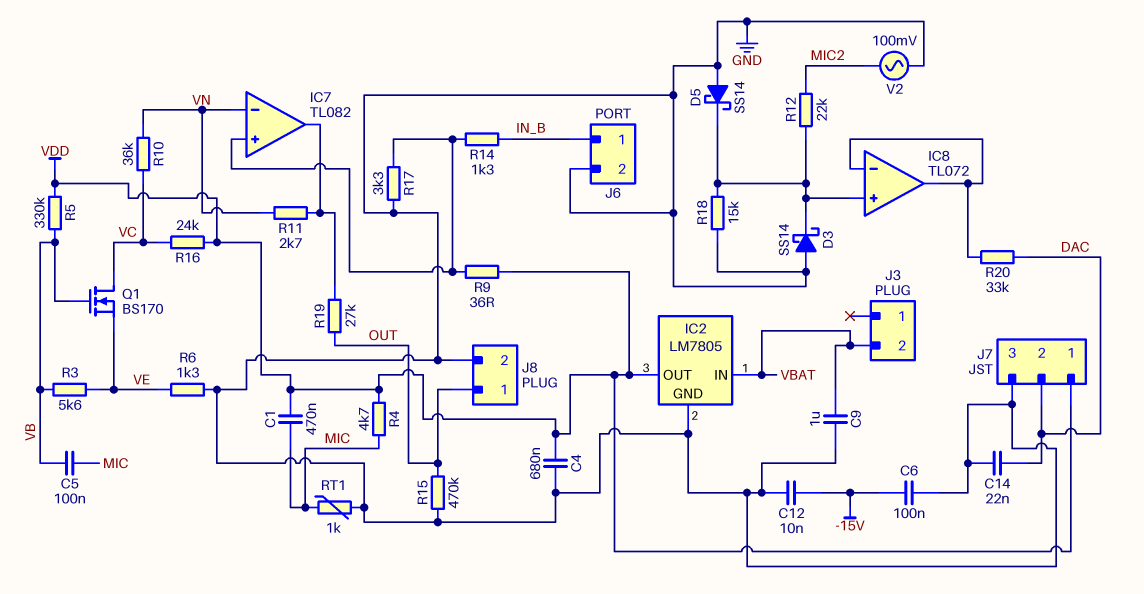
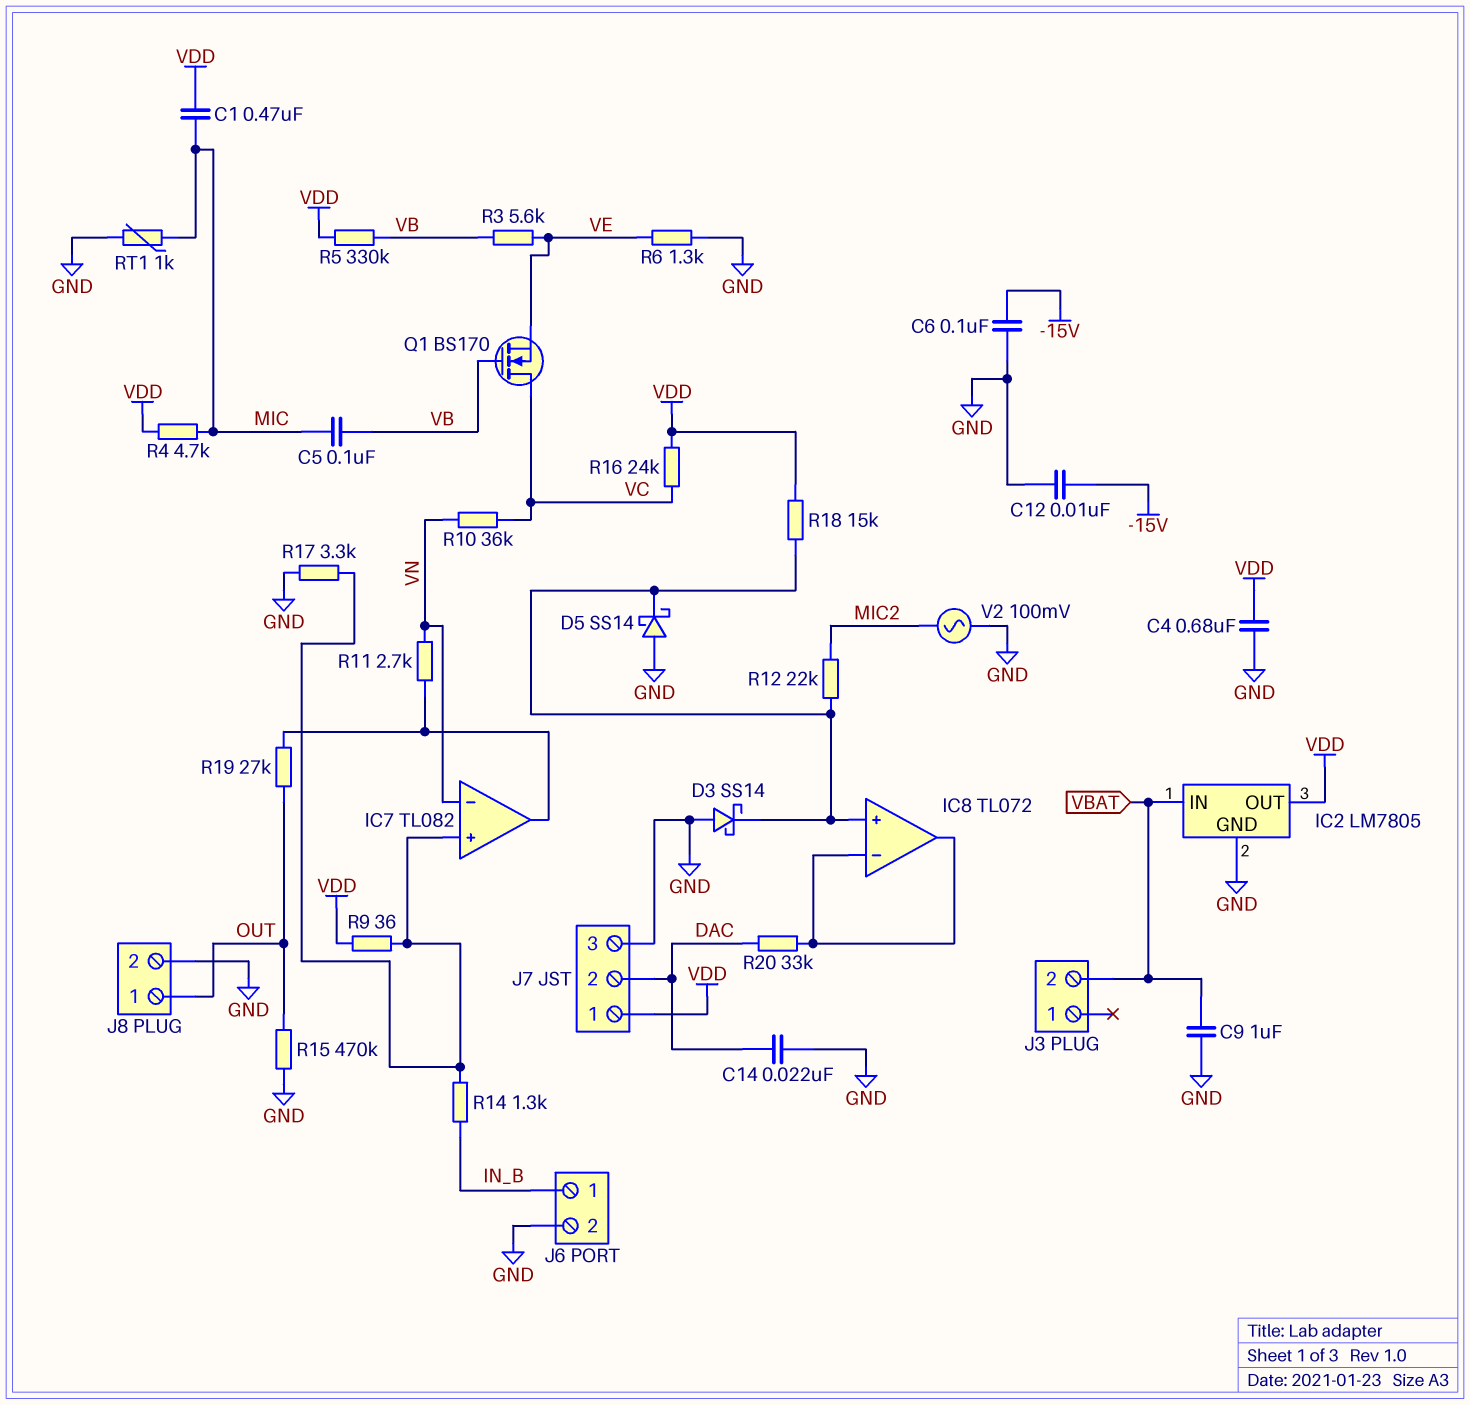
R18: 15k (GND, IC8/in+) -> 15k (IC8/in+, VDD)

